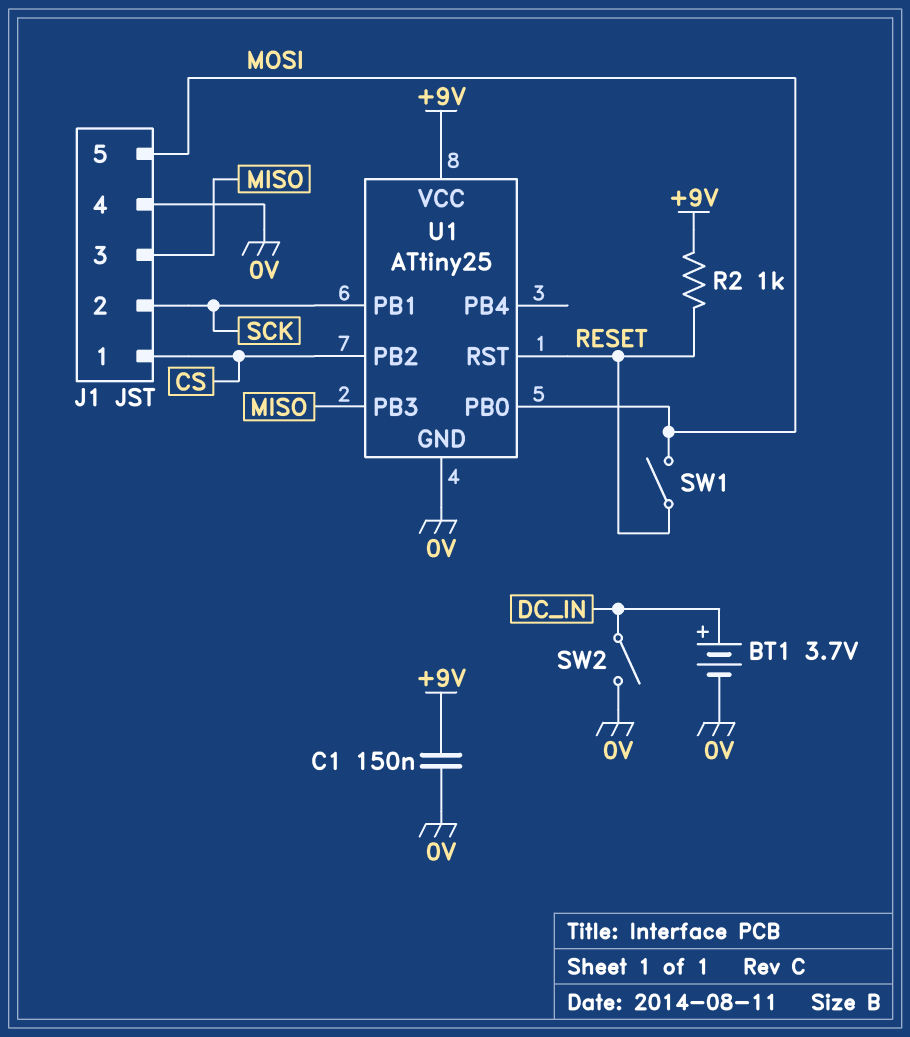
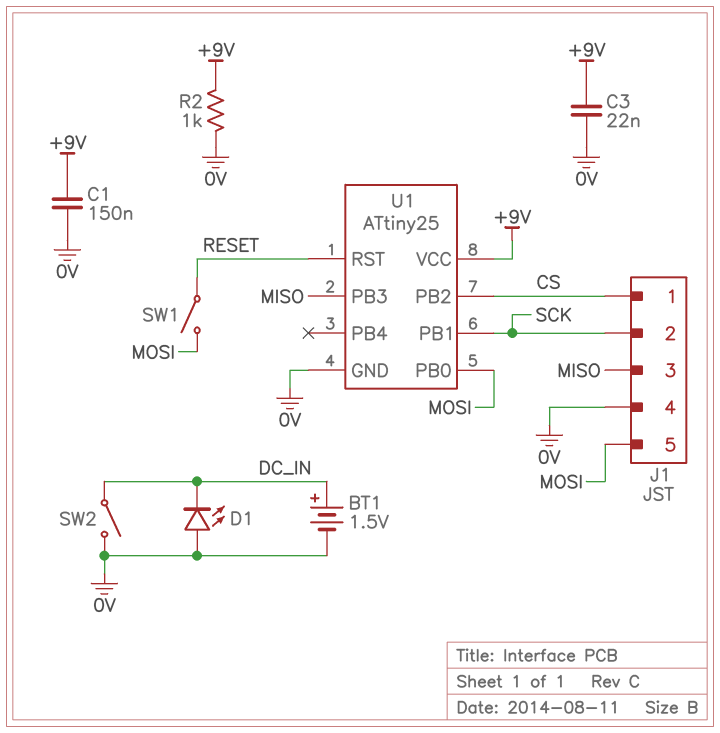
BT1: 3.7V (plus DC_IN, minus 0V) -> 1.5V (plus DC_IN, minus 0V)
C3: none -> 22nF (+9V, 0V)
D1: none -> LED (A 0V, K DC_IN)
R2: 1k (+9V, RESET) -> 1k (+9V, 0V)

